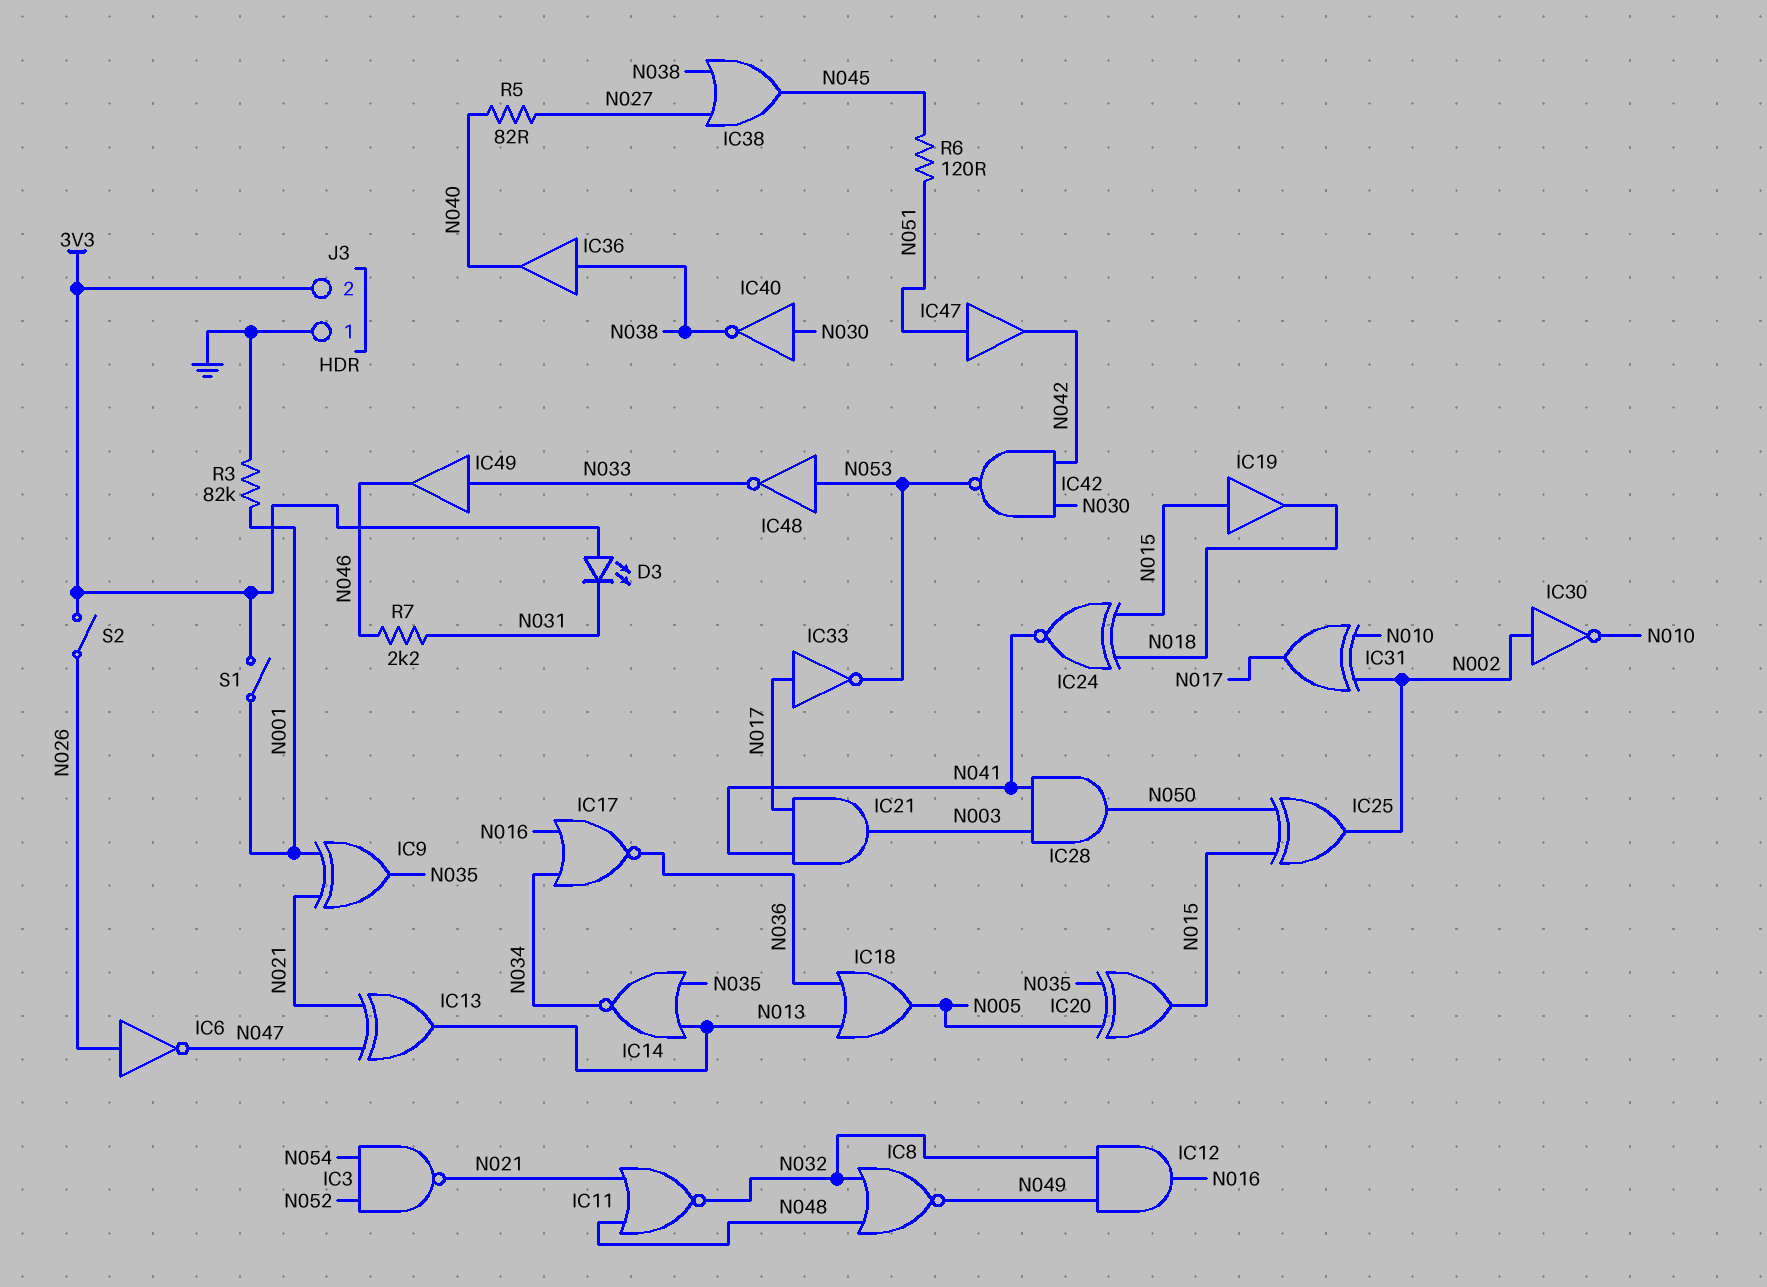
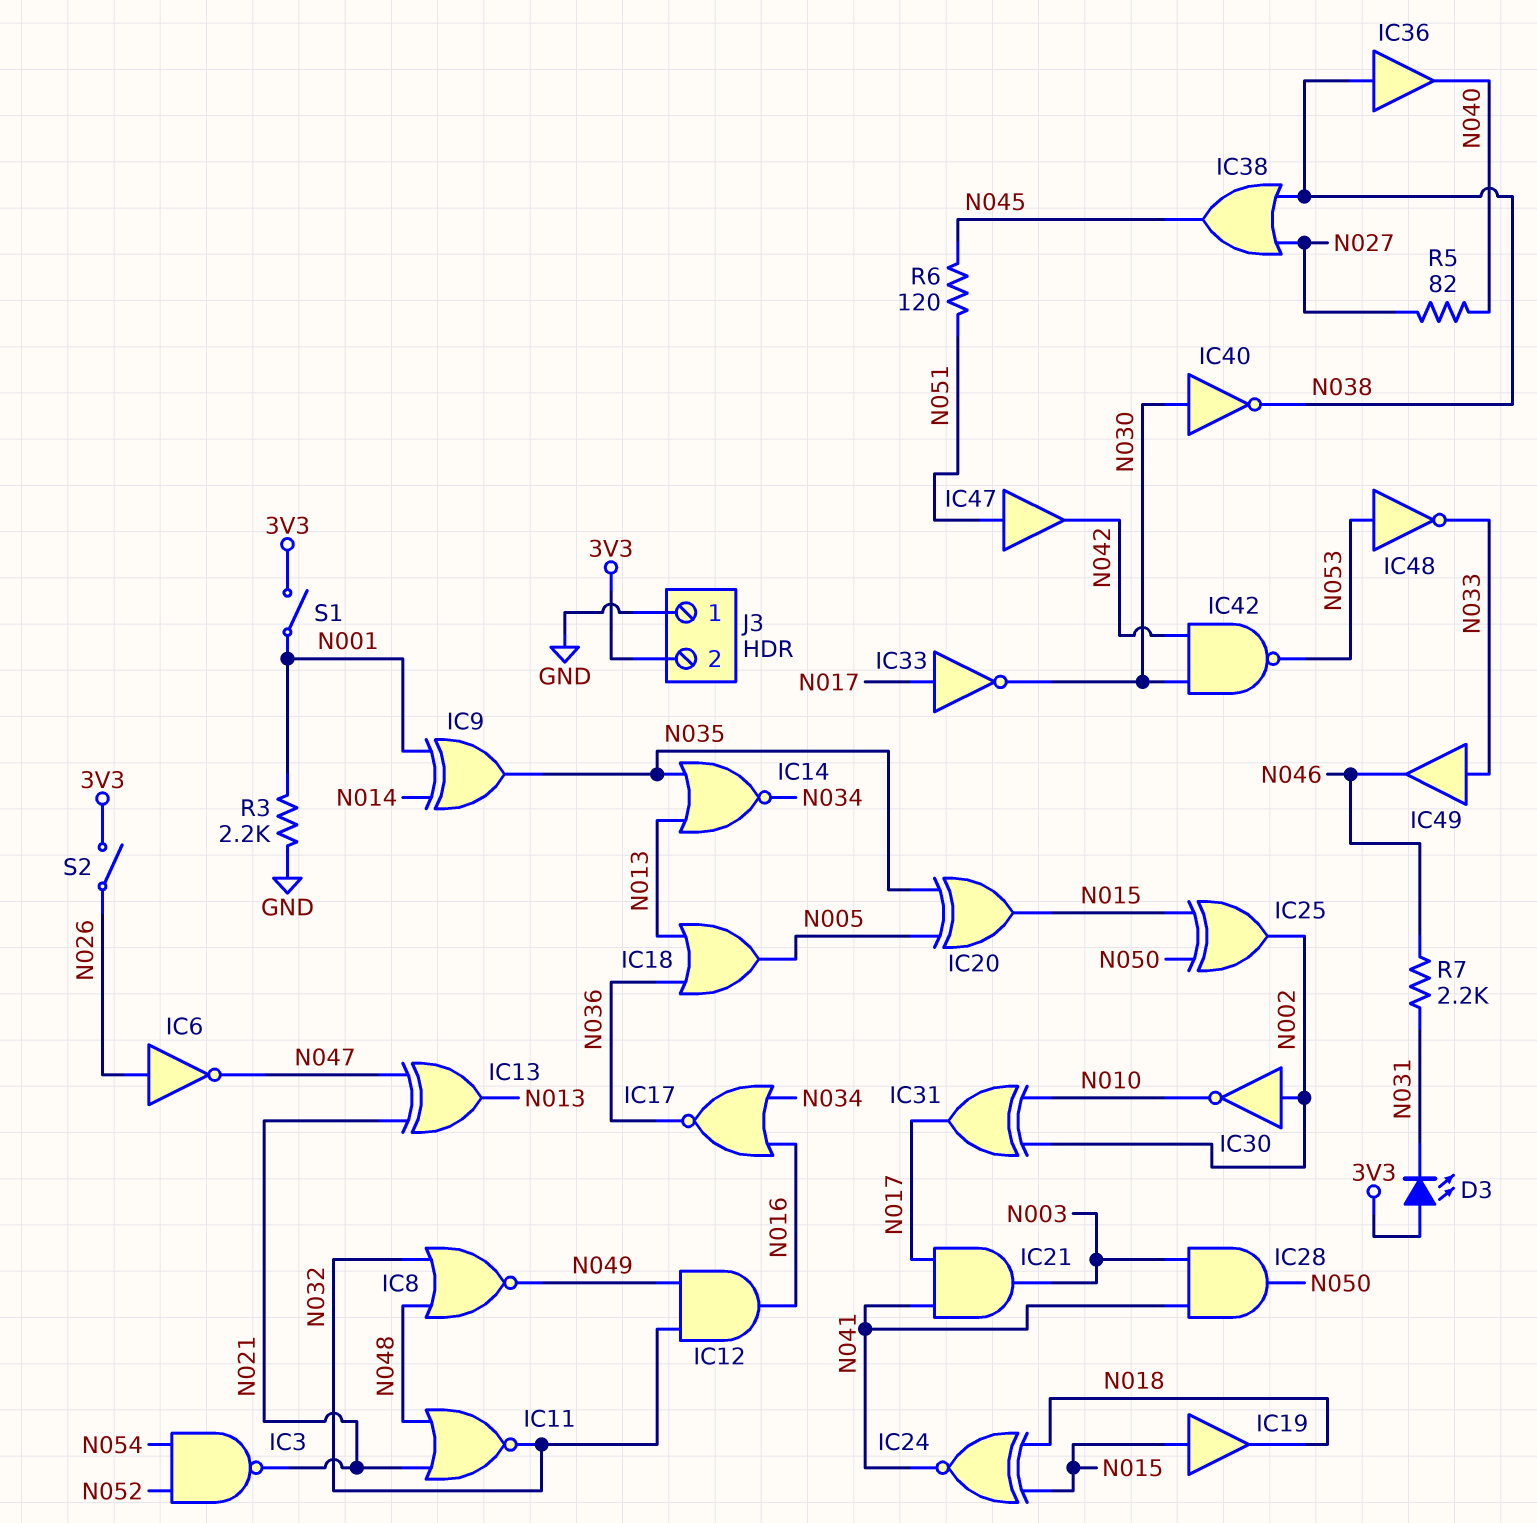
IC9: XOR (in N001, in N021, out N035) -> XOR (in N001, in N014, out N035)
IC33: NOT (in N017, out N053) -> NOT (in N017, out N030)
R3: 82k (GND, N001) -> 2.2k (GND, N001)

